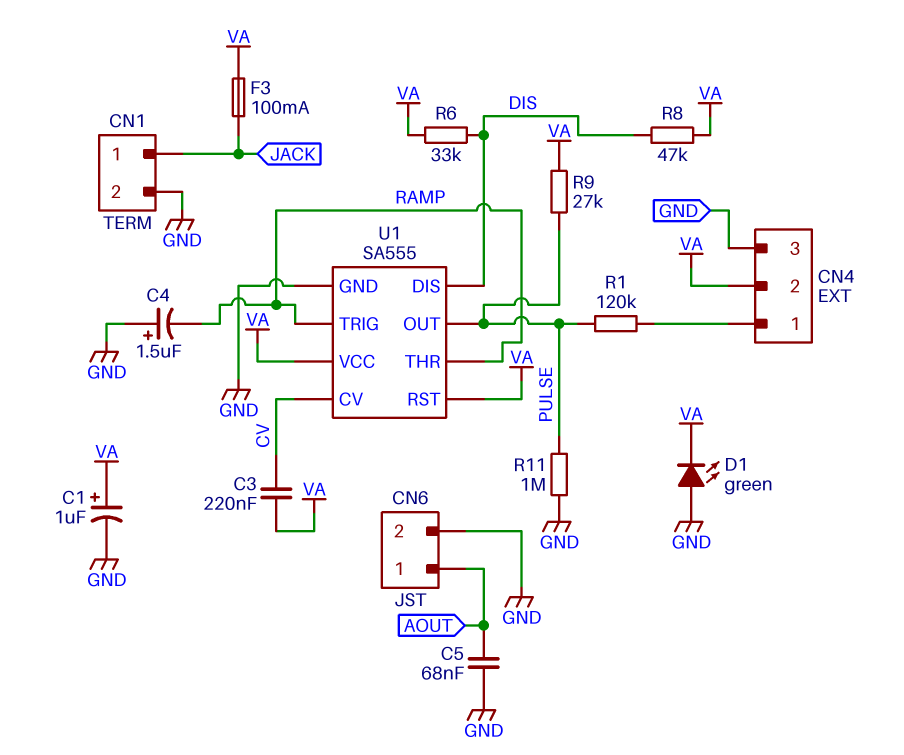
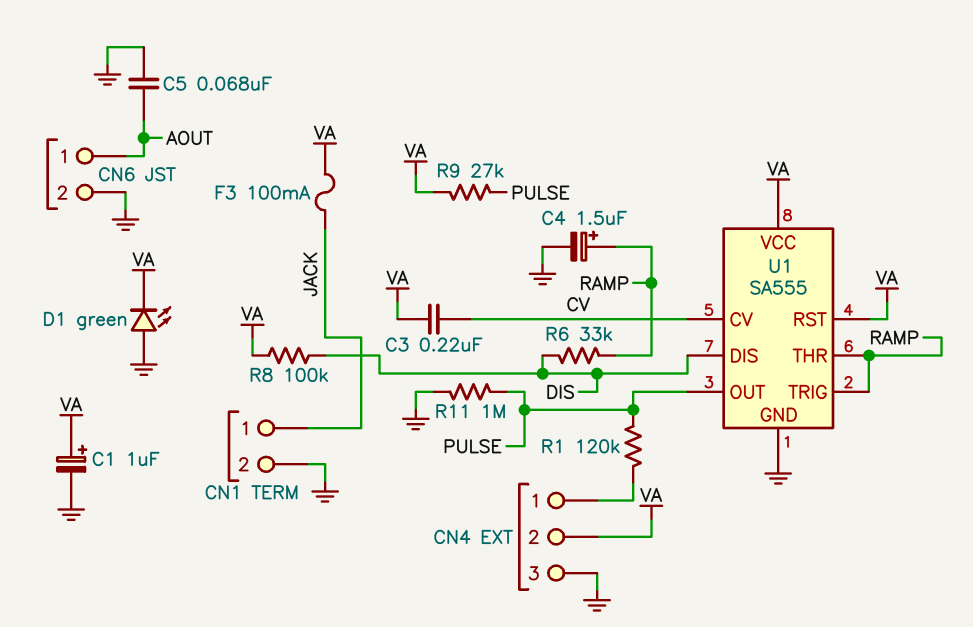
C4: 1.5uF (plus GND, minus RAMP) -> 1.5uF (plus RAMP, minus GND)
R6: 33k (DIS, VA) -> 33k (DIS, RAMP)
R8: 47k (DIS, VA) -> 100k (DIS, VA)

